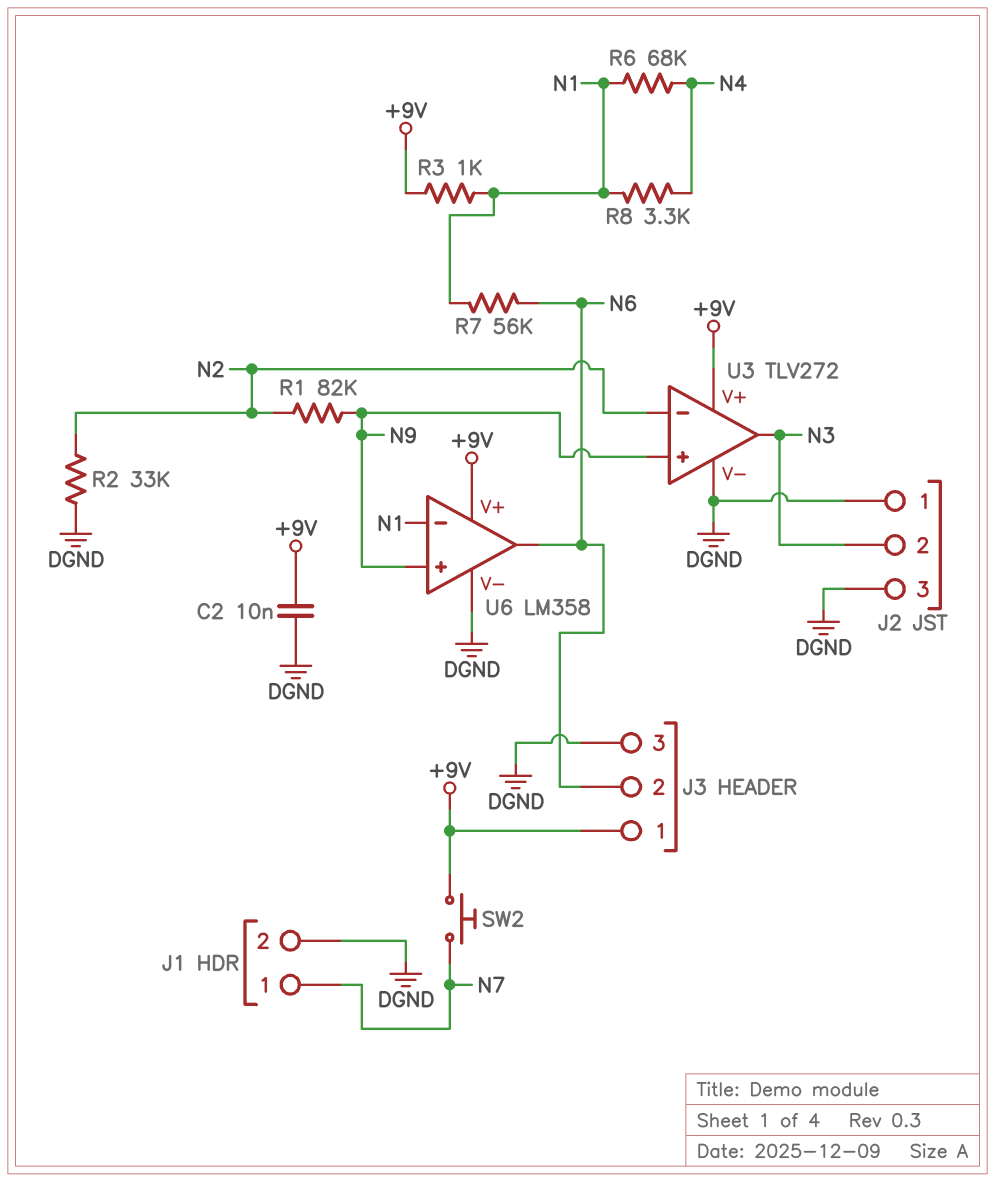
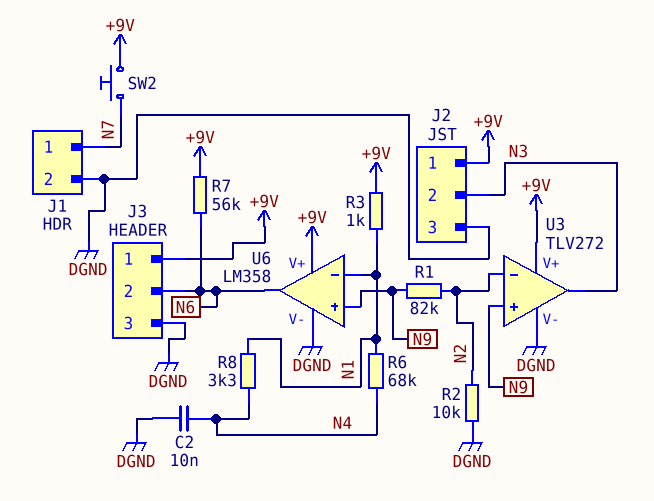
C2: 10nF (+9V, DGND) -> 10nF (DGND, N4)
J2 pin 1: DGND -> +9V
R2: 33k (DGND, N2) -> 10k (DGND, N2)
R7: 56k (N1, N6) -> 56k (+9V, N6)

